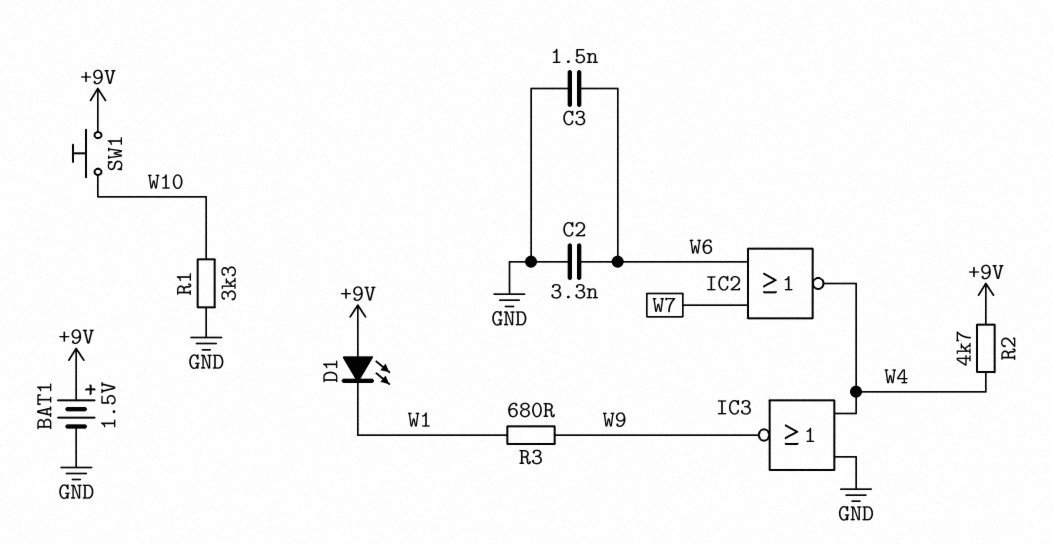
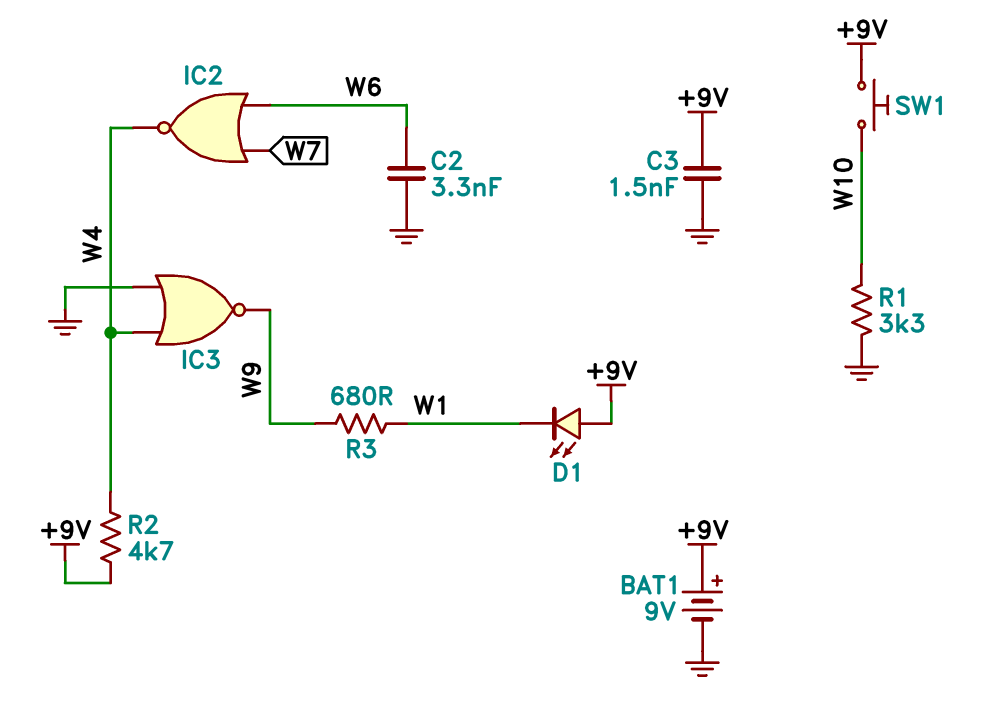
BAT1: 1.5V (plus +9V, minus GND) -> 9V (plus +9V, minus GND)
C3: 1.5nF (GND, W6) -> 1.5nF (+9V, GND)

